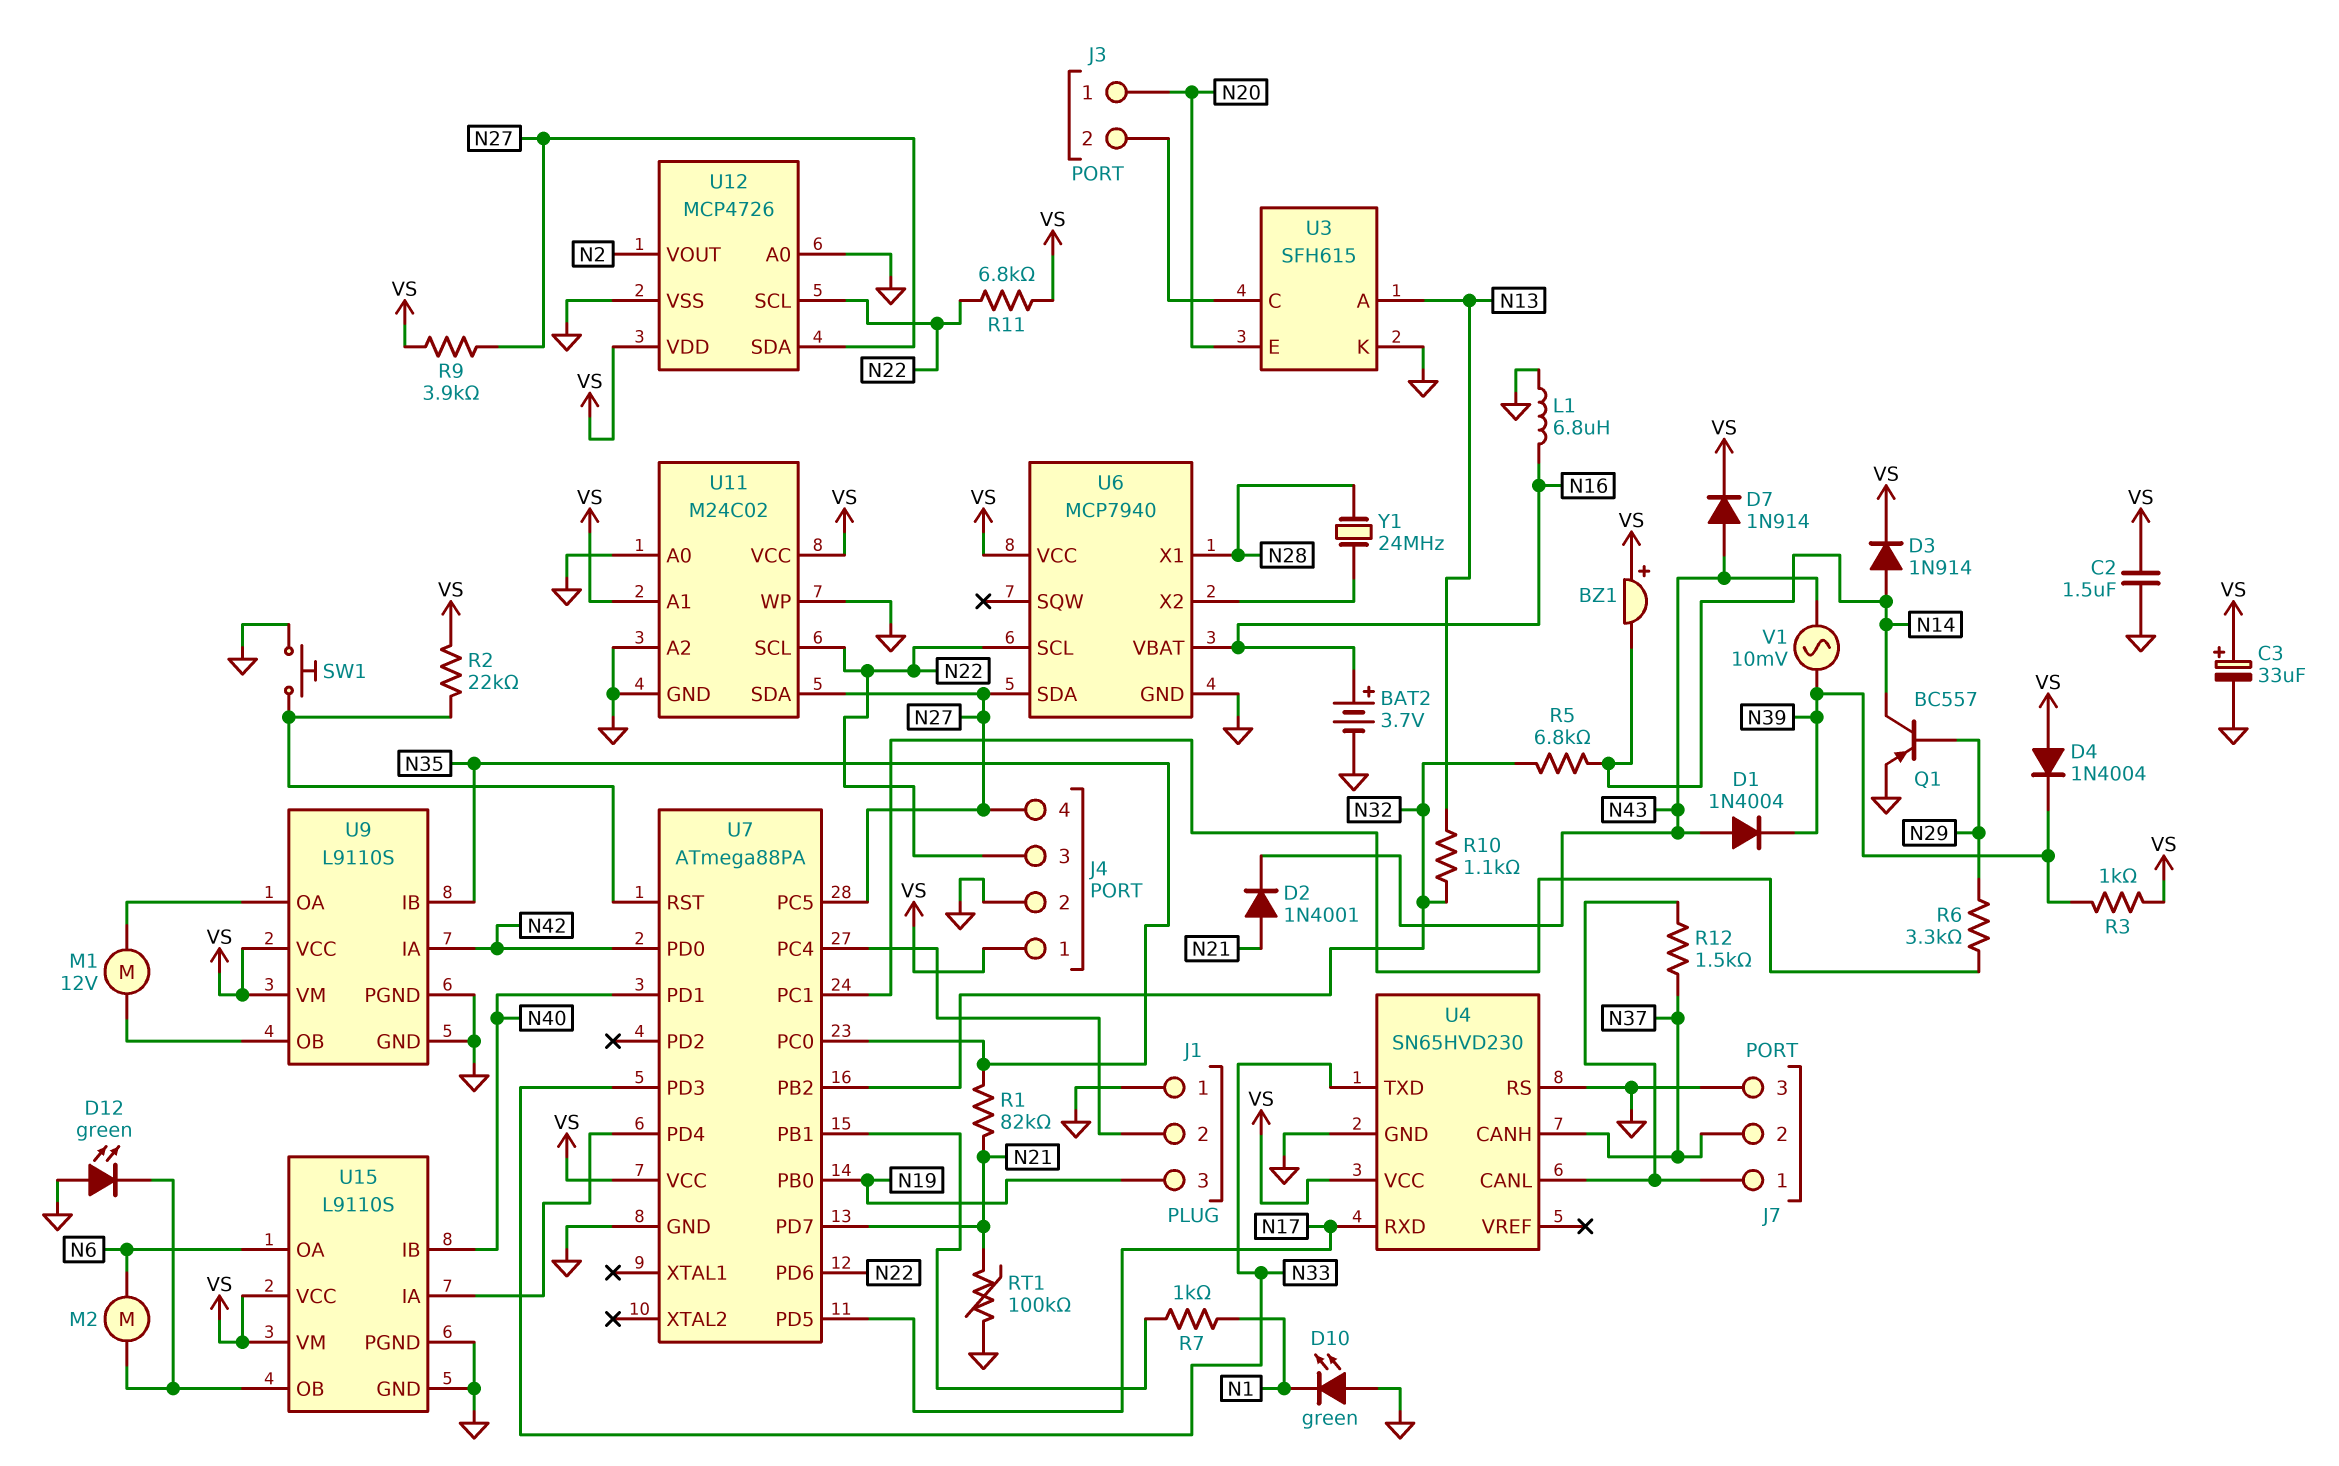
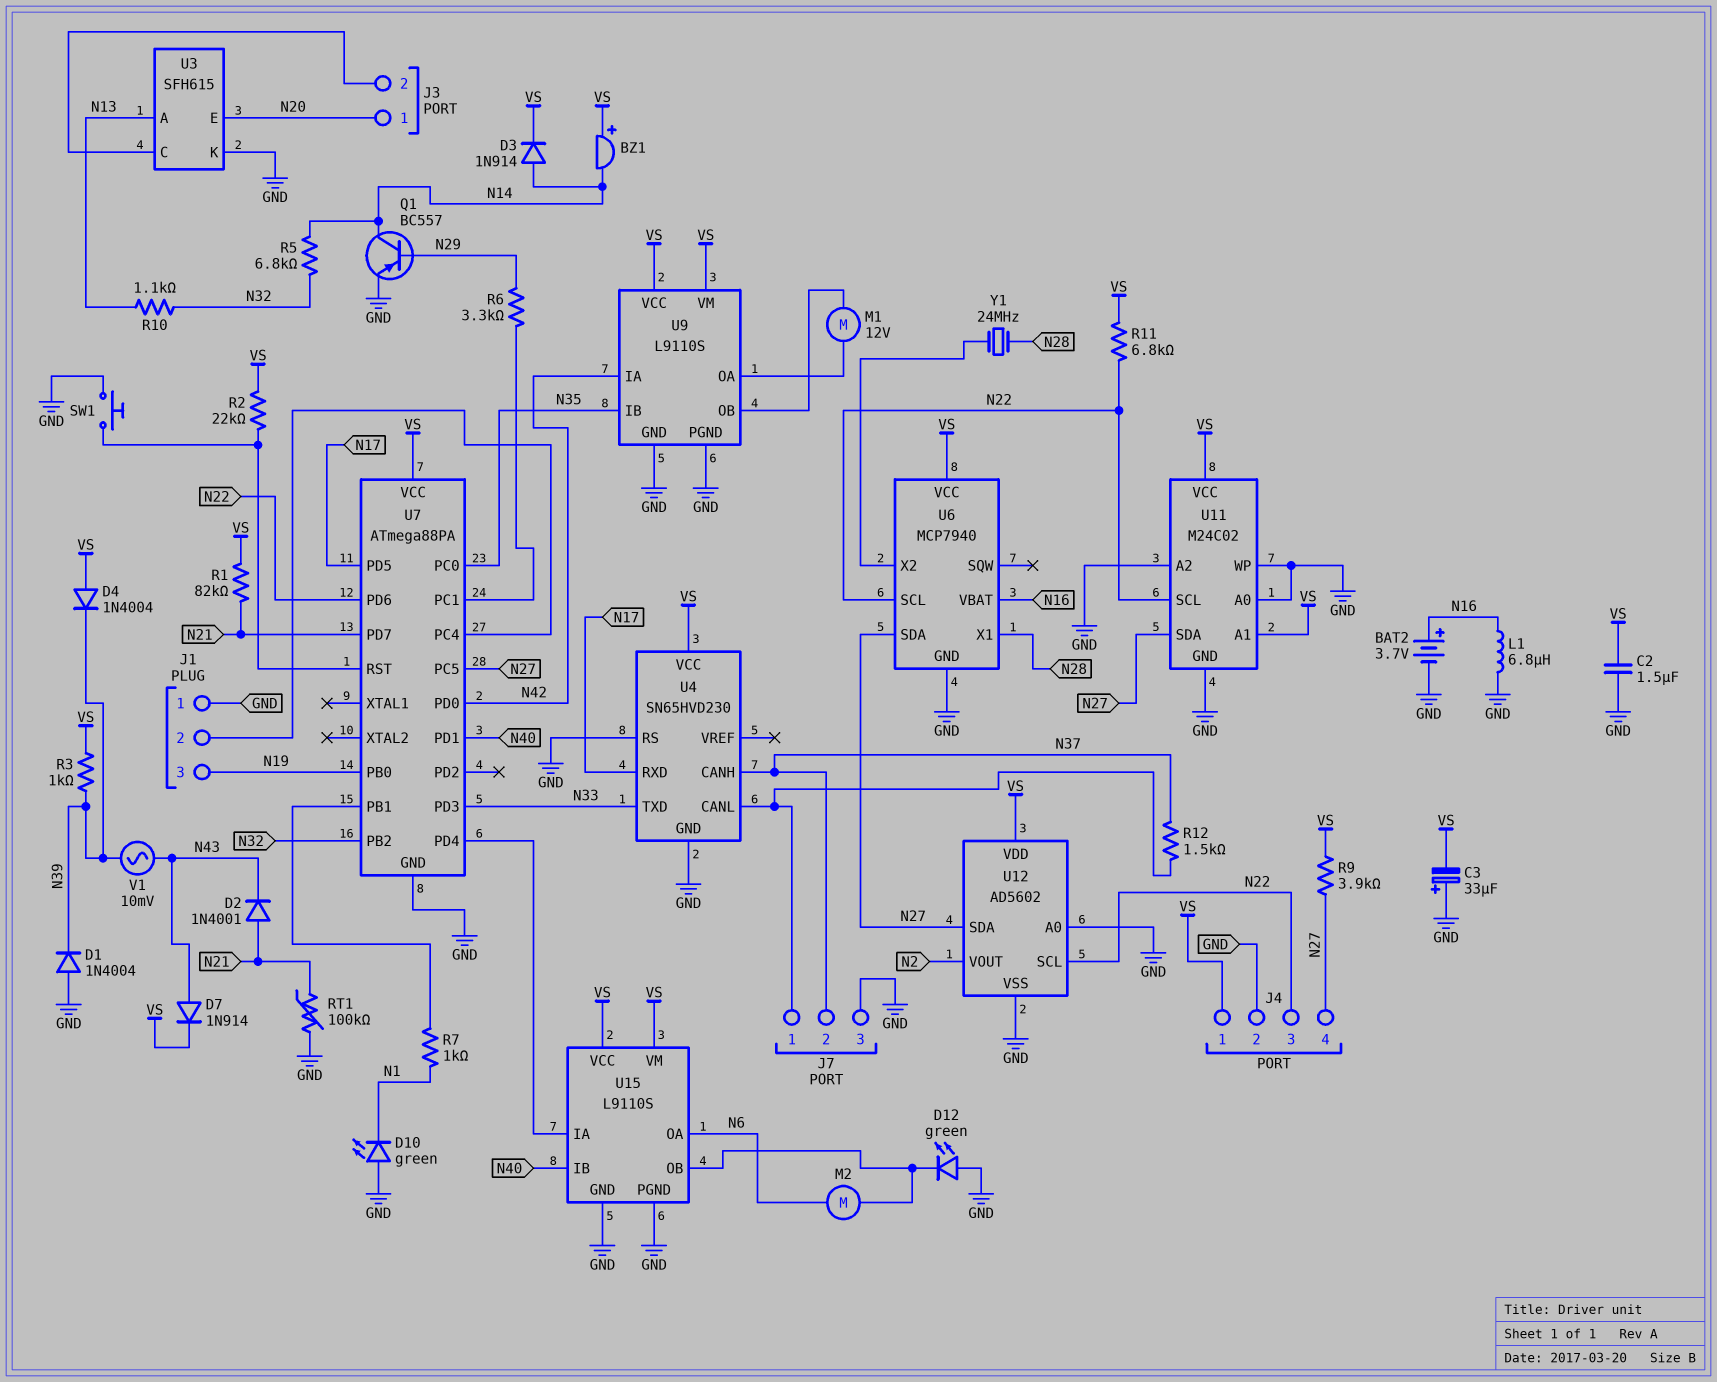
C3: 33uF (plus VS, minus GND) -> 33uF (plus GND, minus VS)
D1: diode 1N4004 (A N43, K N39) -> diode 1N4004 (A GND, K N39)
R1: 82k (N21, N35) -> 82k (N21, VS)
U12: MCP4726 -> AD5602

